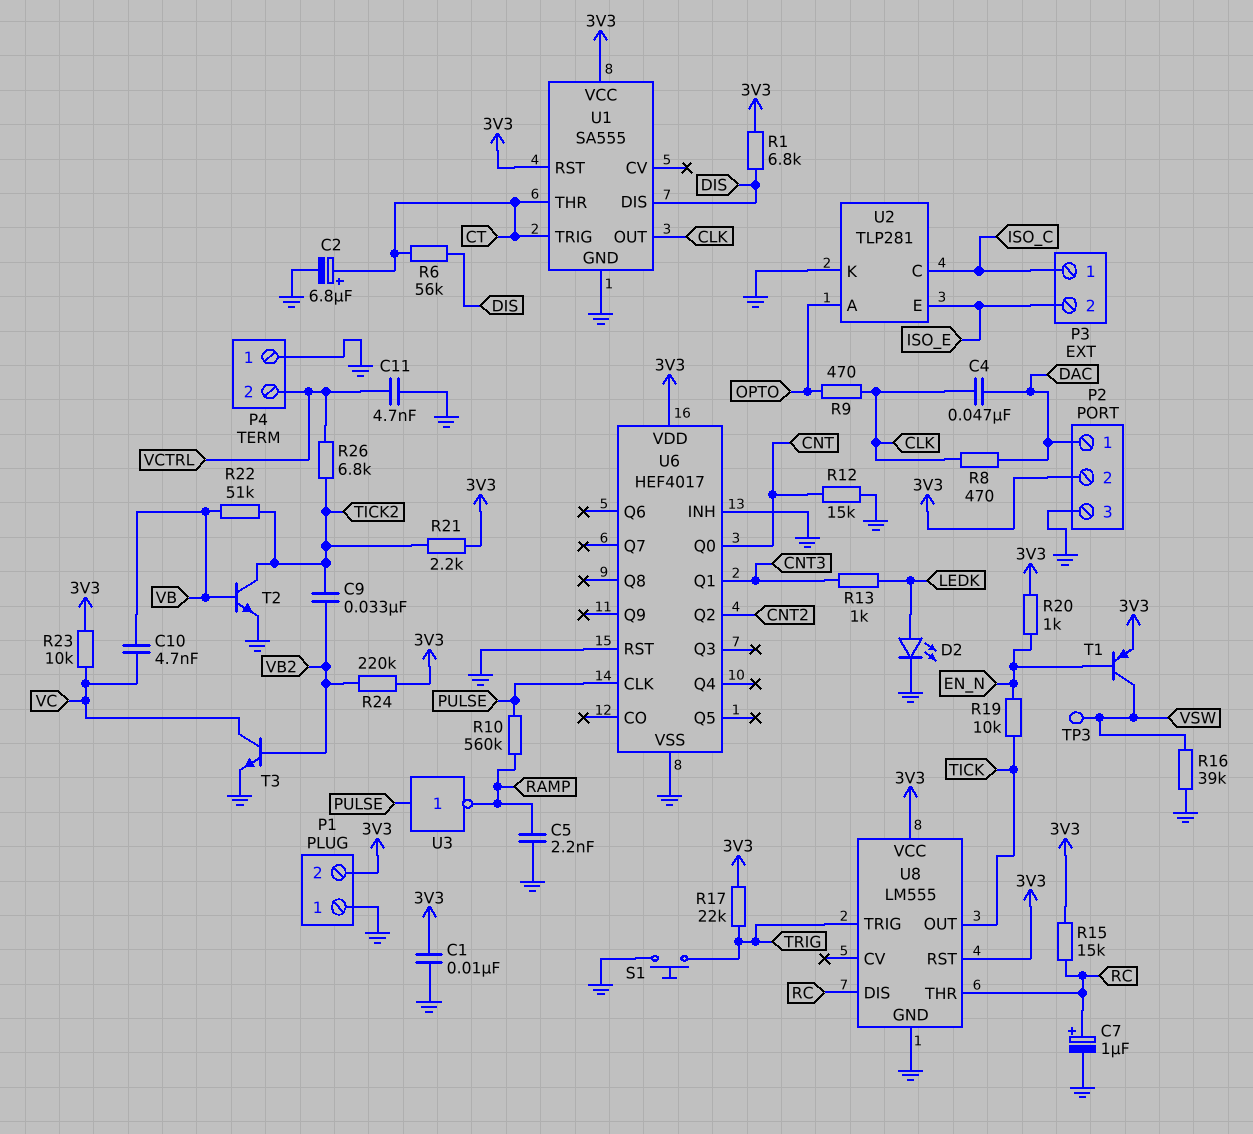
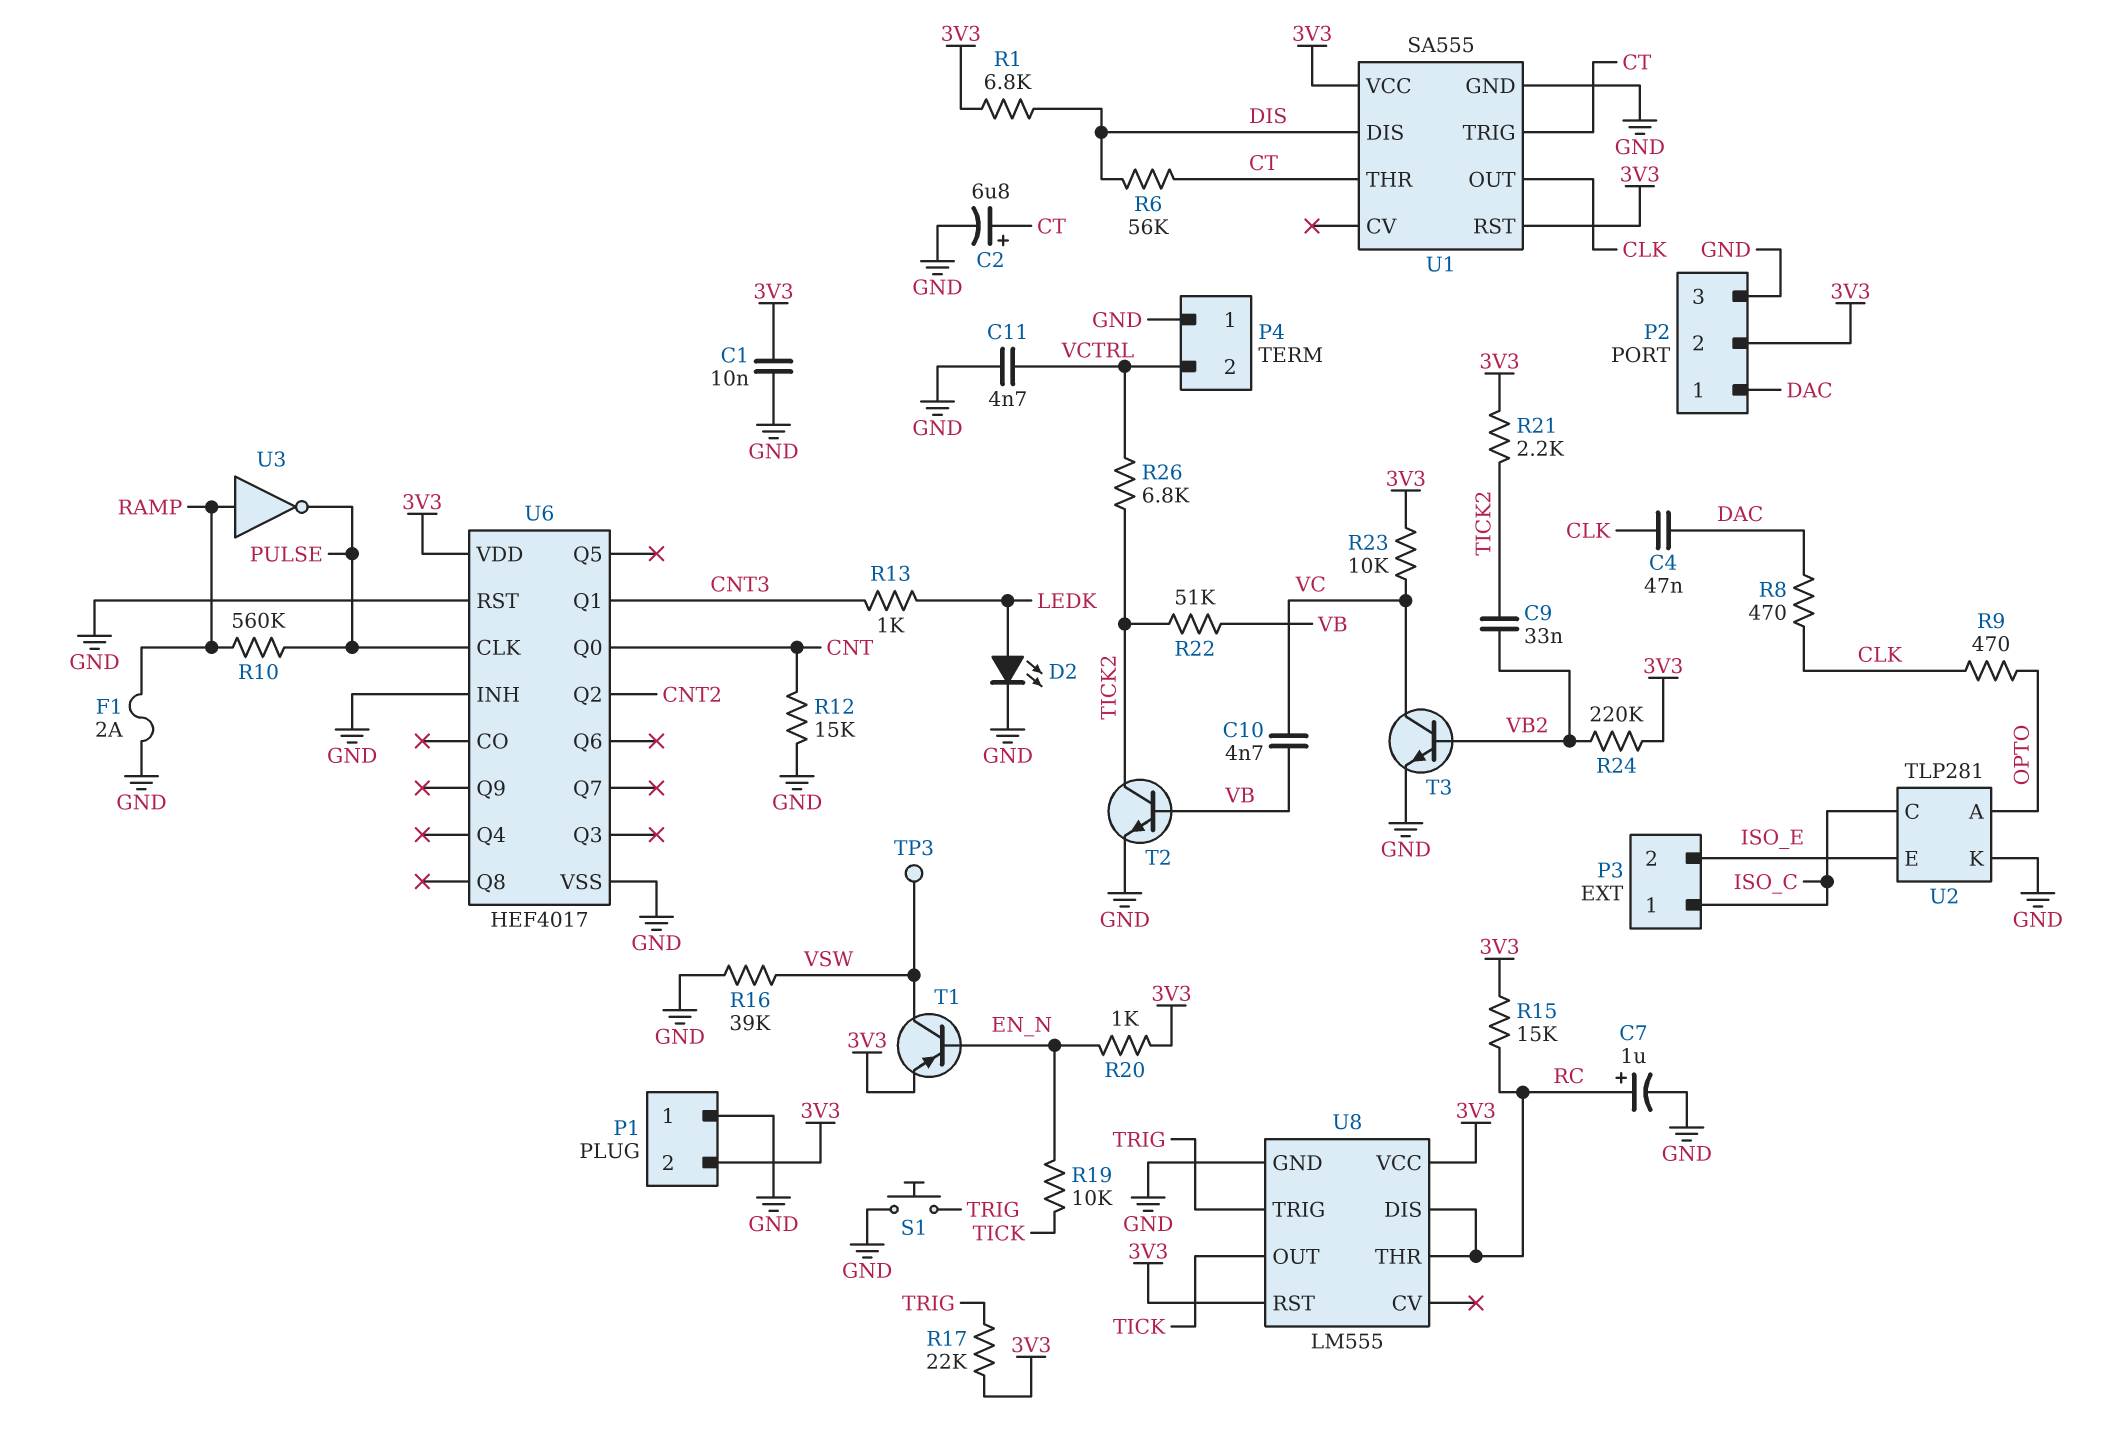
C5: 2.2nF (GND, RAMP) -> none
F1: none -> 2A (GND, RAMP)
U3: NOT (in PULSE, out RAMP) -> NOT (in RAMP, out PULSE)

